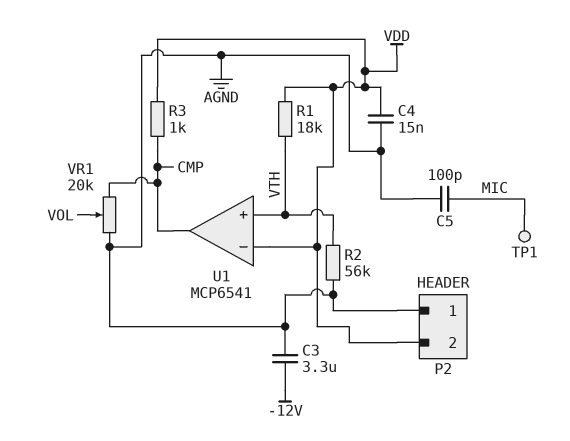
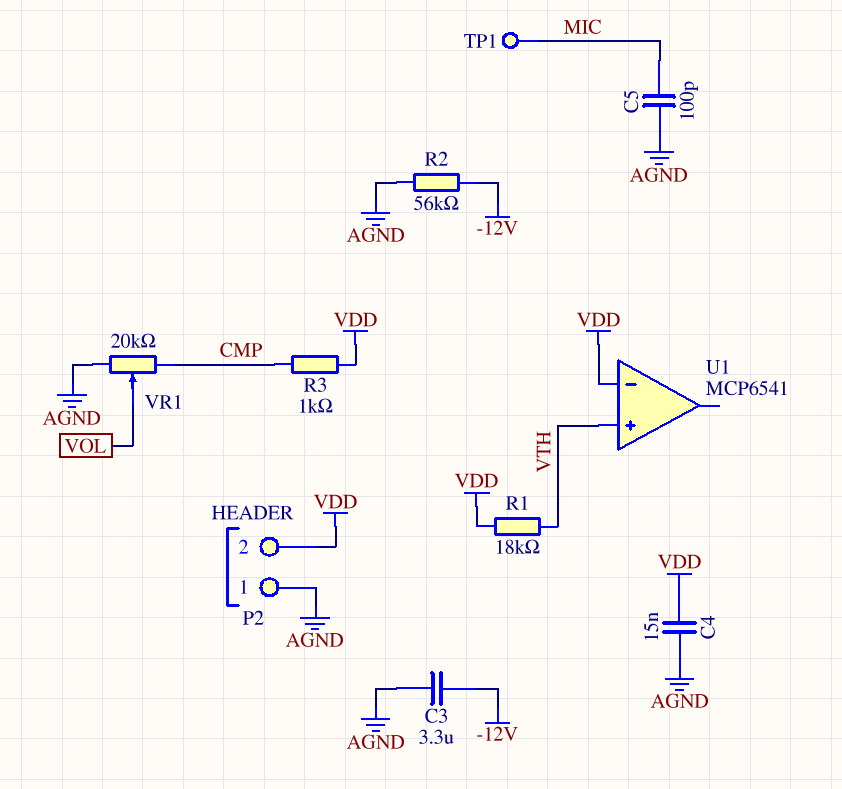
R2: 56k (AGND, VTH) -> 56k (-12V, AGND)
U1 pin out: CMP -> none

